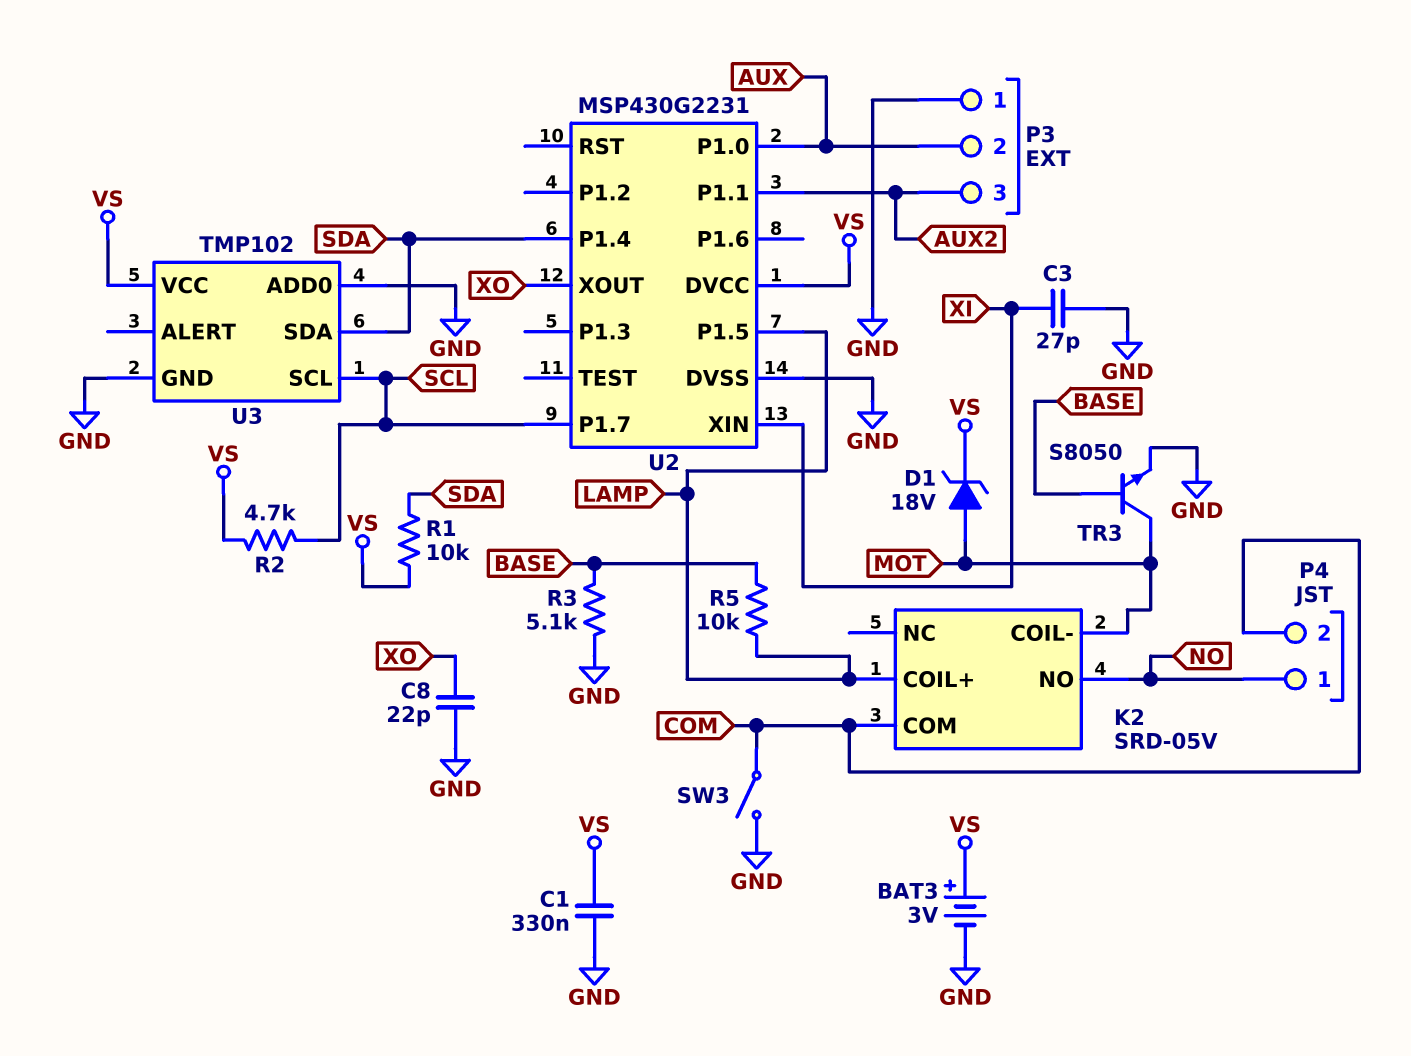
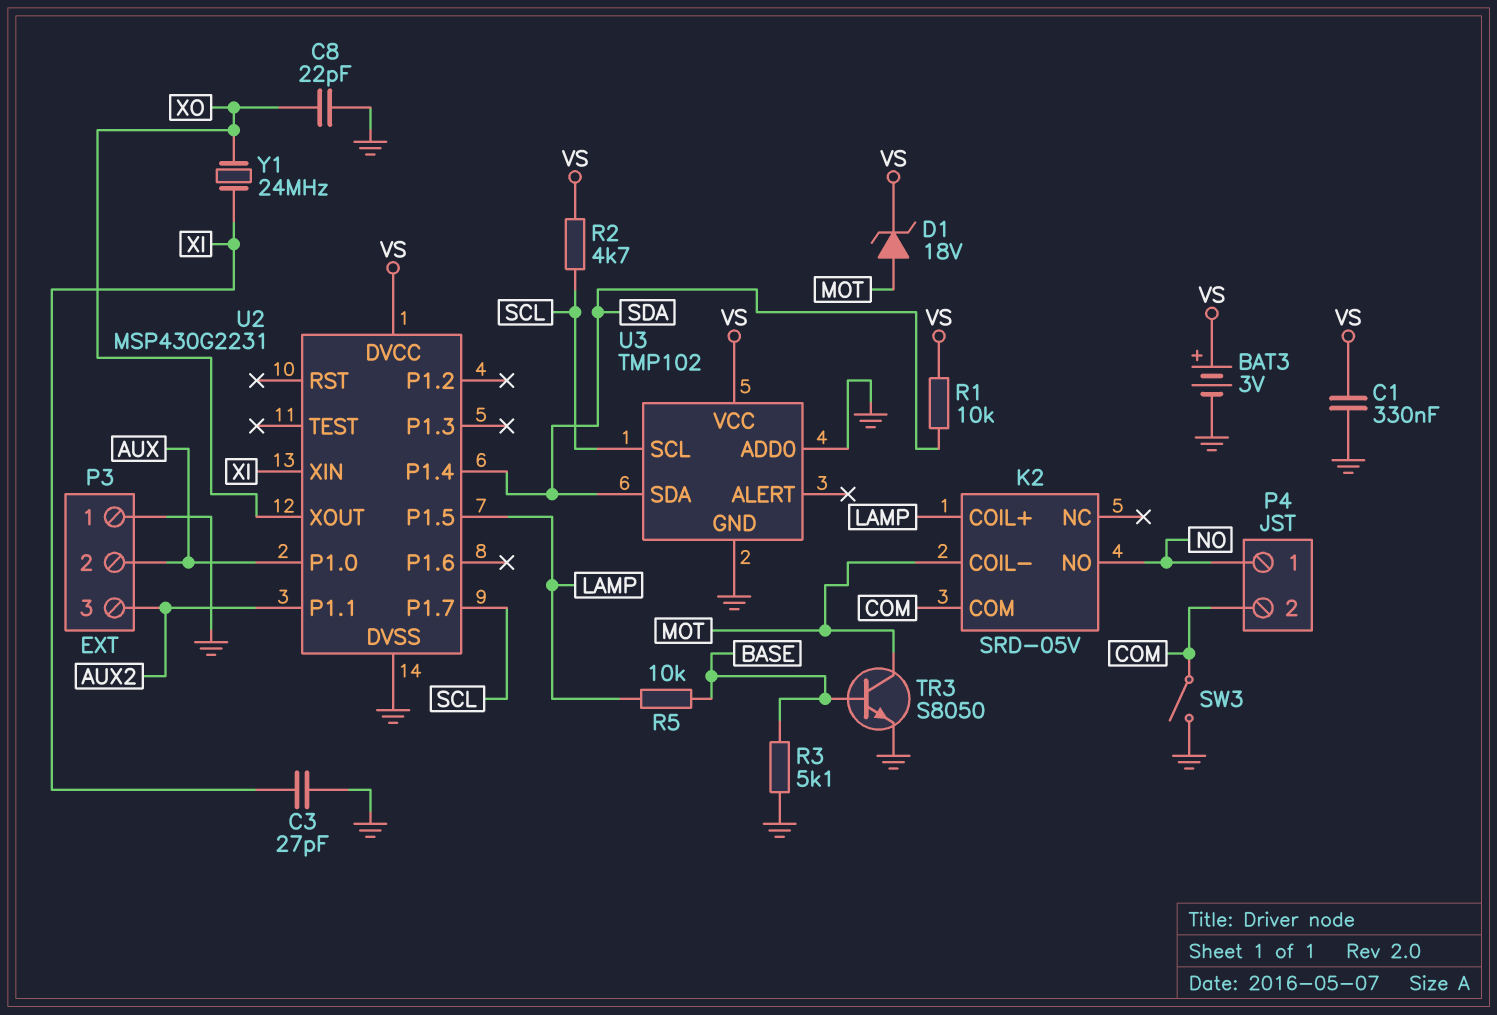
Y1: none -> 24MHz (XI, XO)

